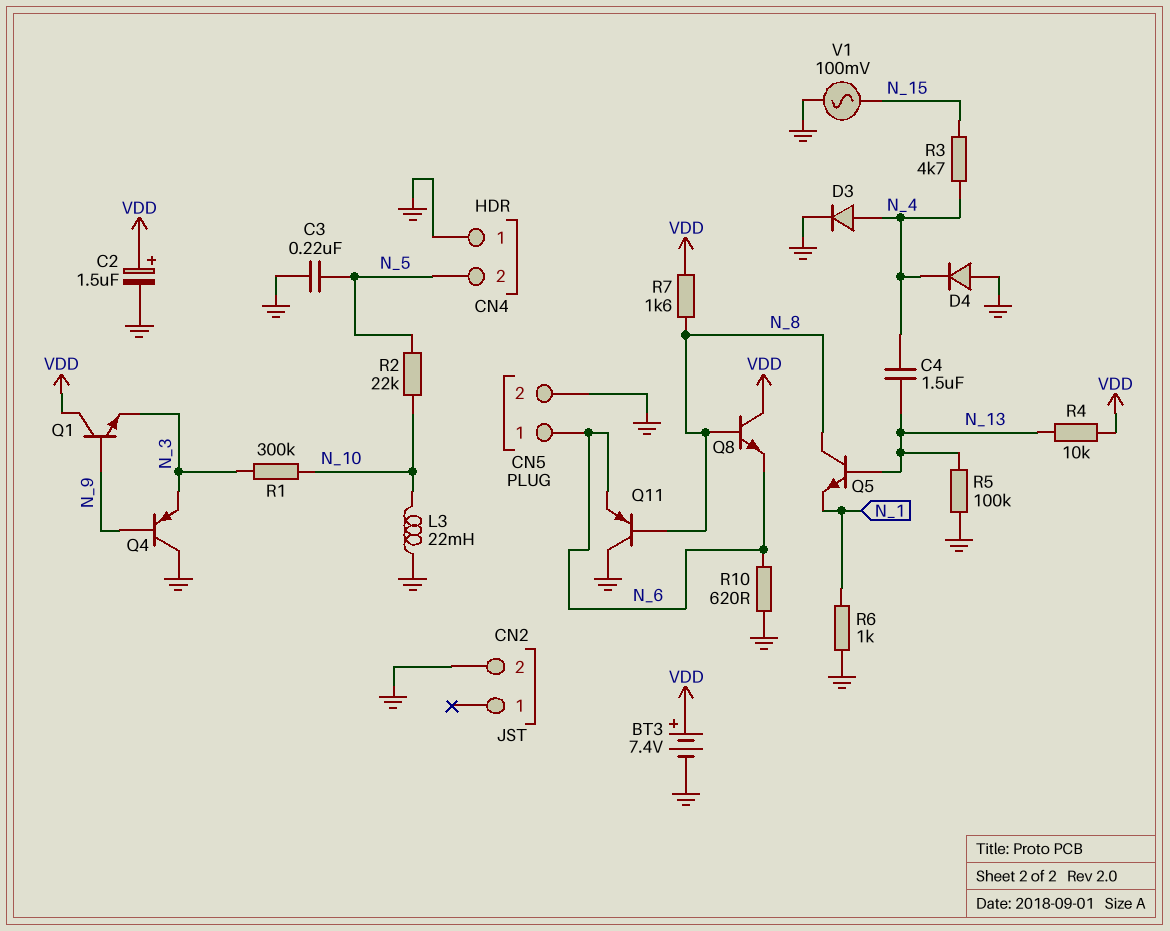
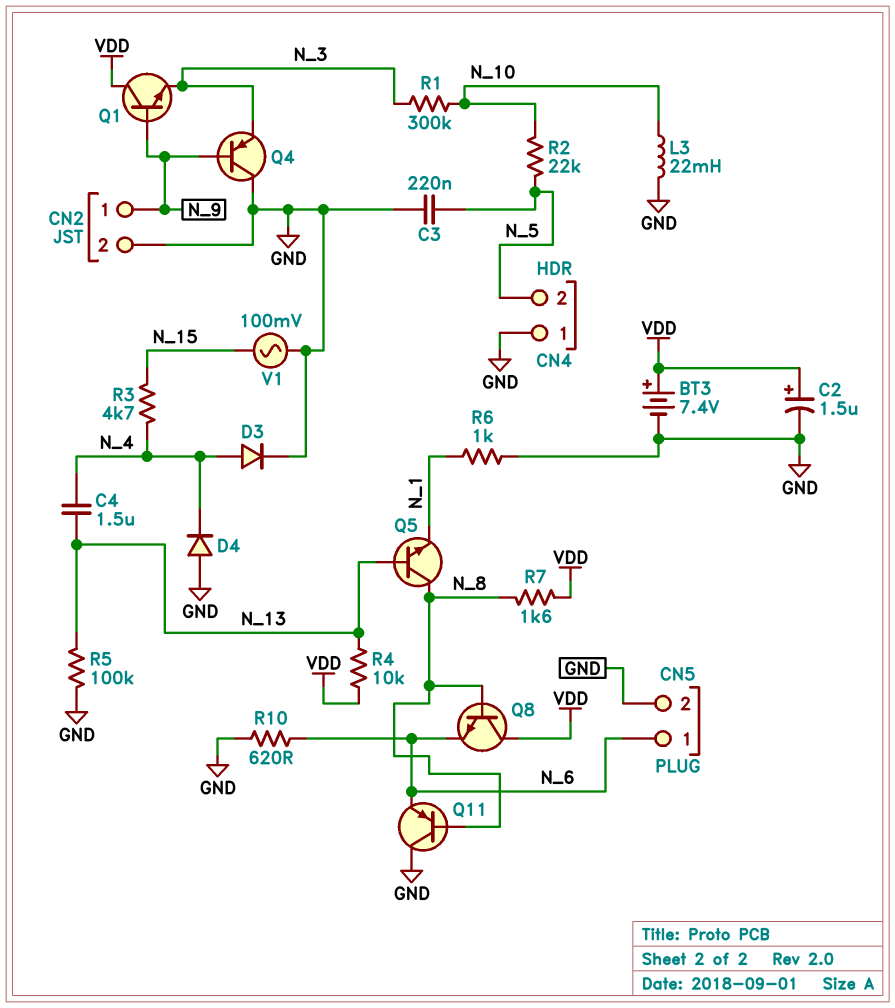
CN2 pin 1: none -> N_9

